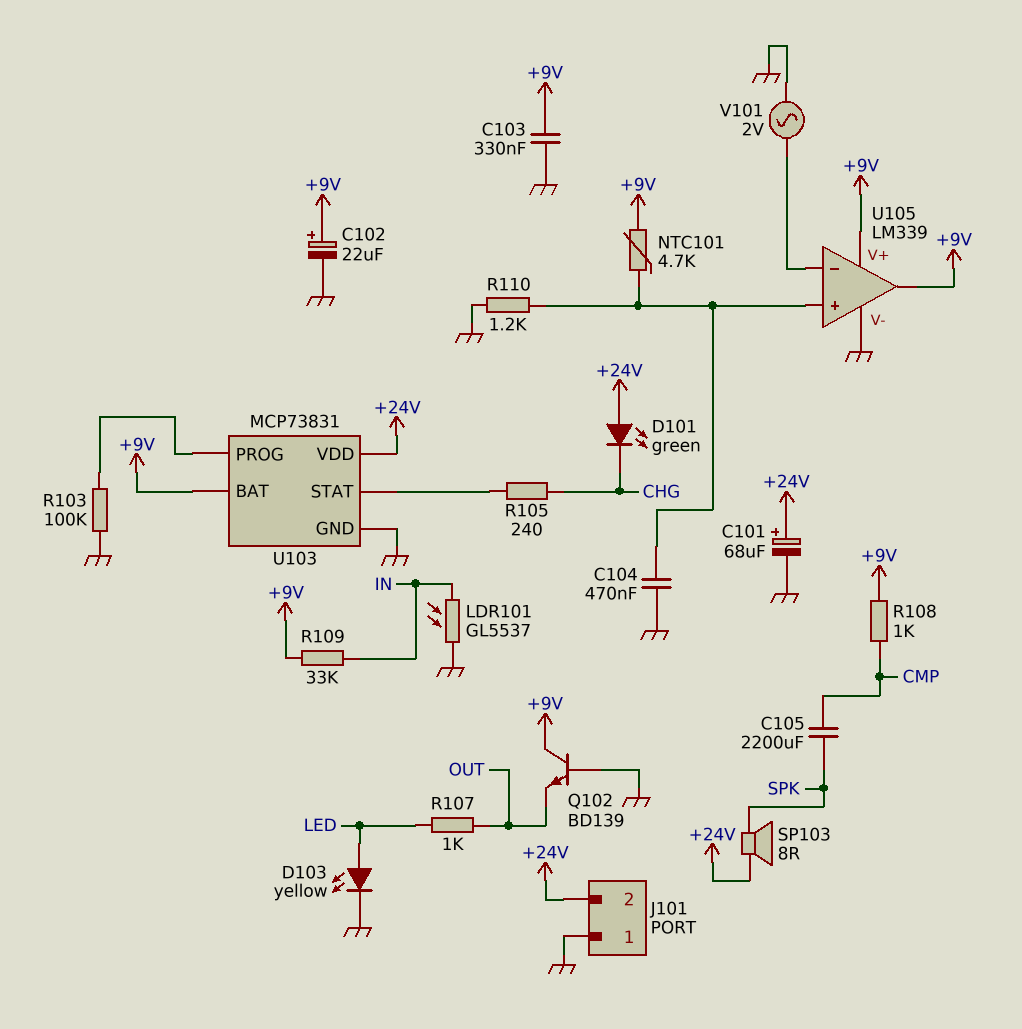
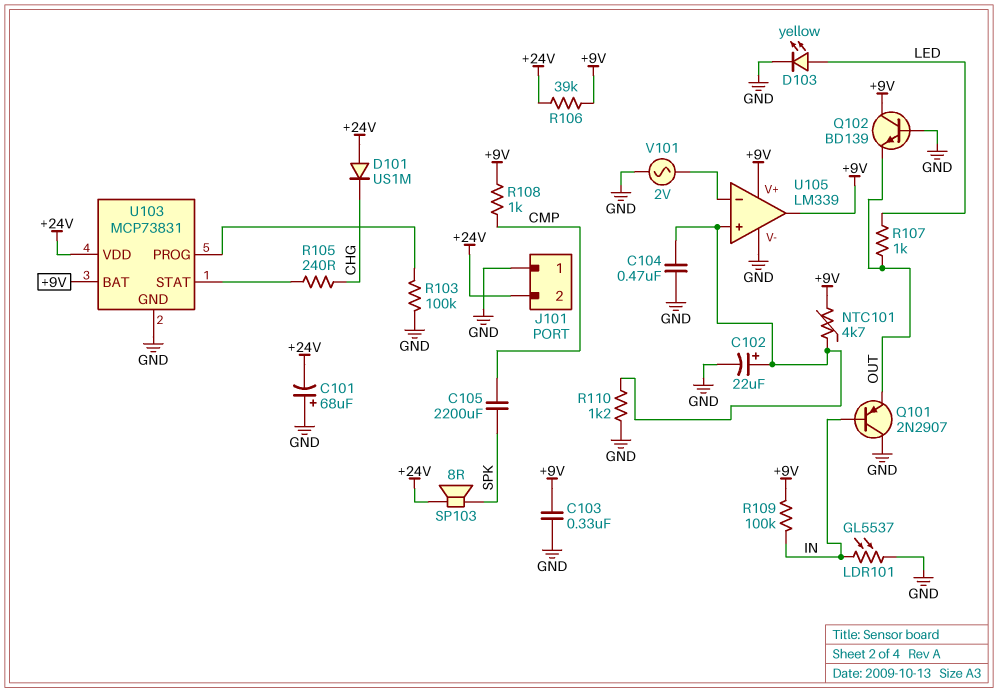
C101: 68uF (plus +24V, minus GND) -> 68uF (plus GND, minus +24V)
C102: 22uF (plus +9V, minus GND) -> 22uF (plus U105/in+, minus GND)
D101: LED green (A +24V, K CHG) -> diode US1M (A +24V, K CHG)
Q101: none -> PNP 2N2907 (B IN, C GND, E OUT)
R106: none -> 39k (+9V, +24V)
R109: 33k (+9V, IN) -> 100k (+9V, IN)

